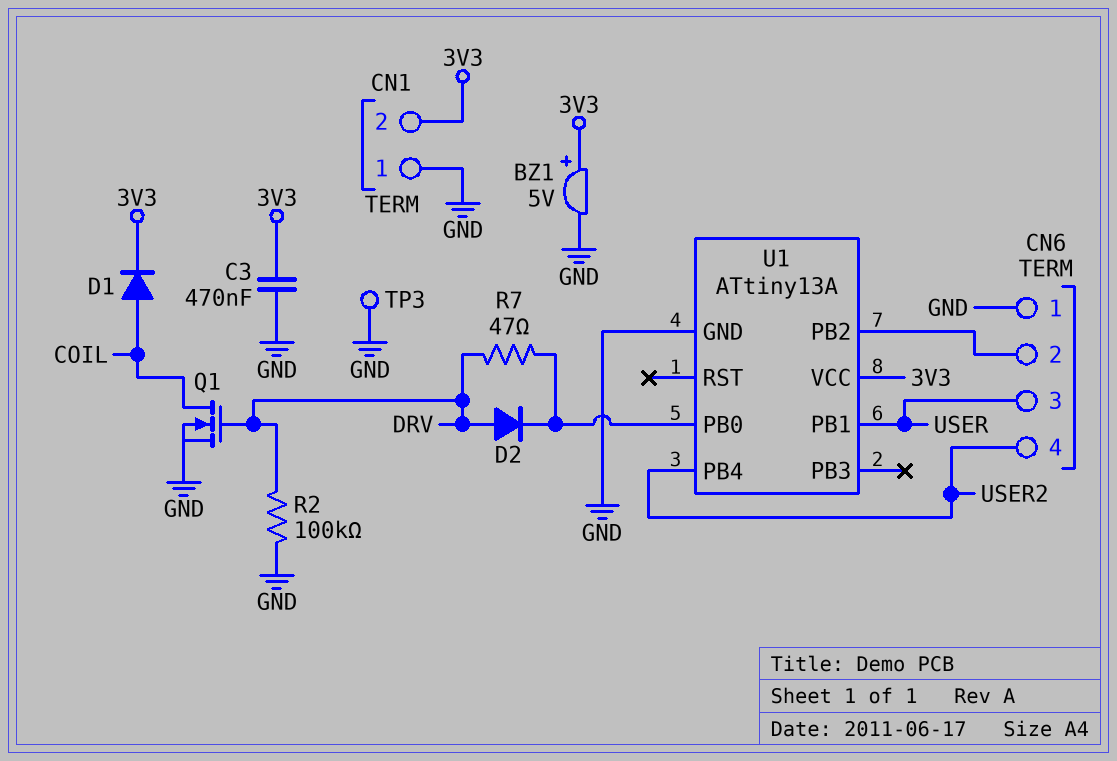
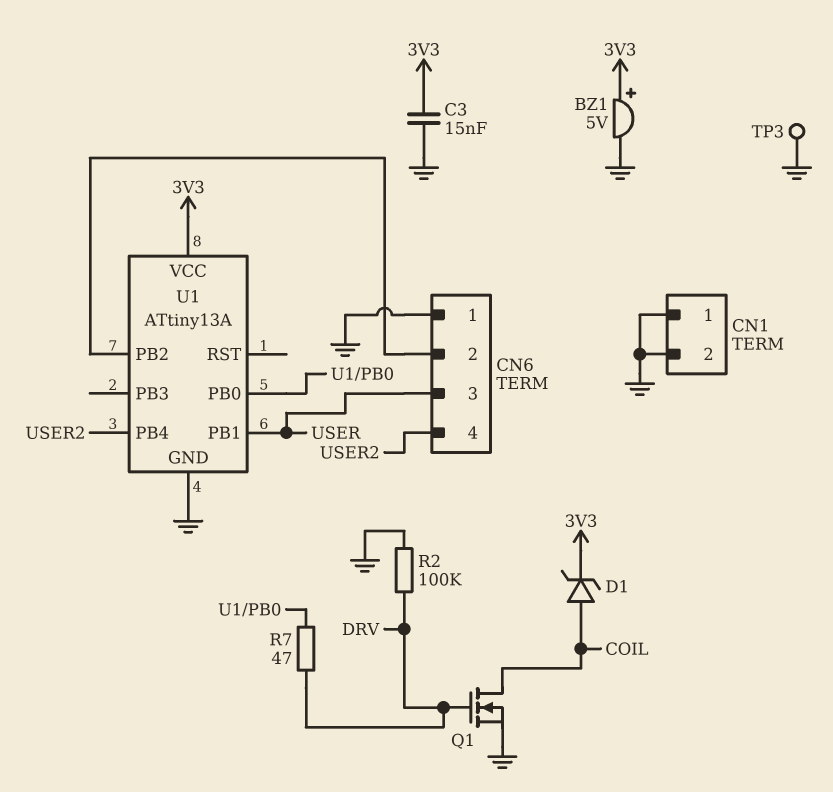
C3: 470nF (3V3, GND) -> 15nF (3V3, GND)
CN1 pin 2: 3V3 -> GND
D1: diode (A COIL, K 3V3) -> zener (A COIL, K 3V3)
D2: diode (A DRV, K U1/PB0) -> none

